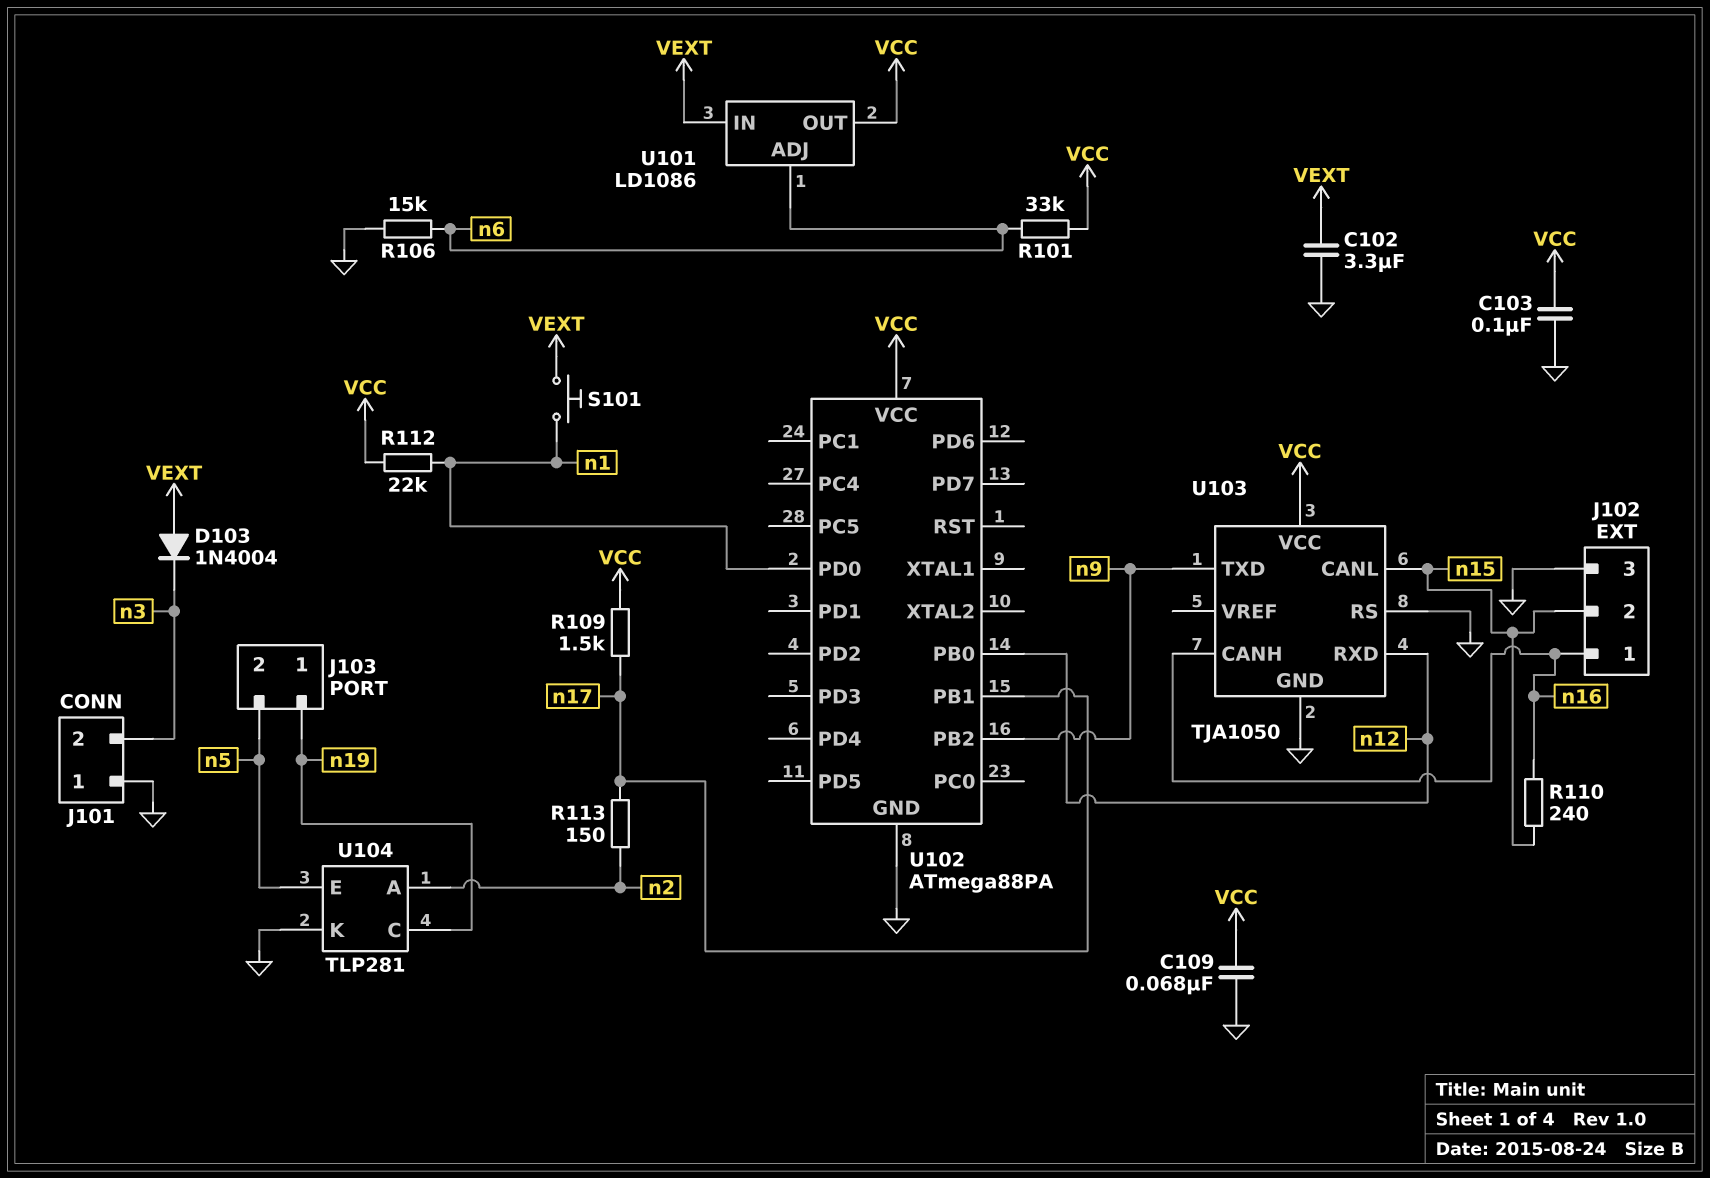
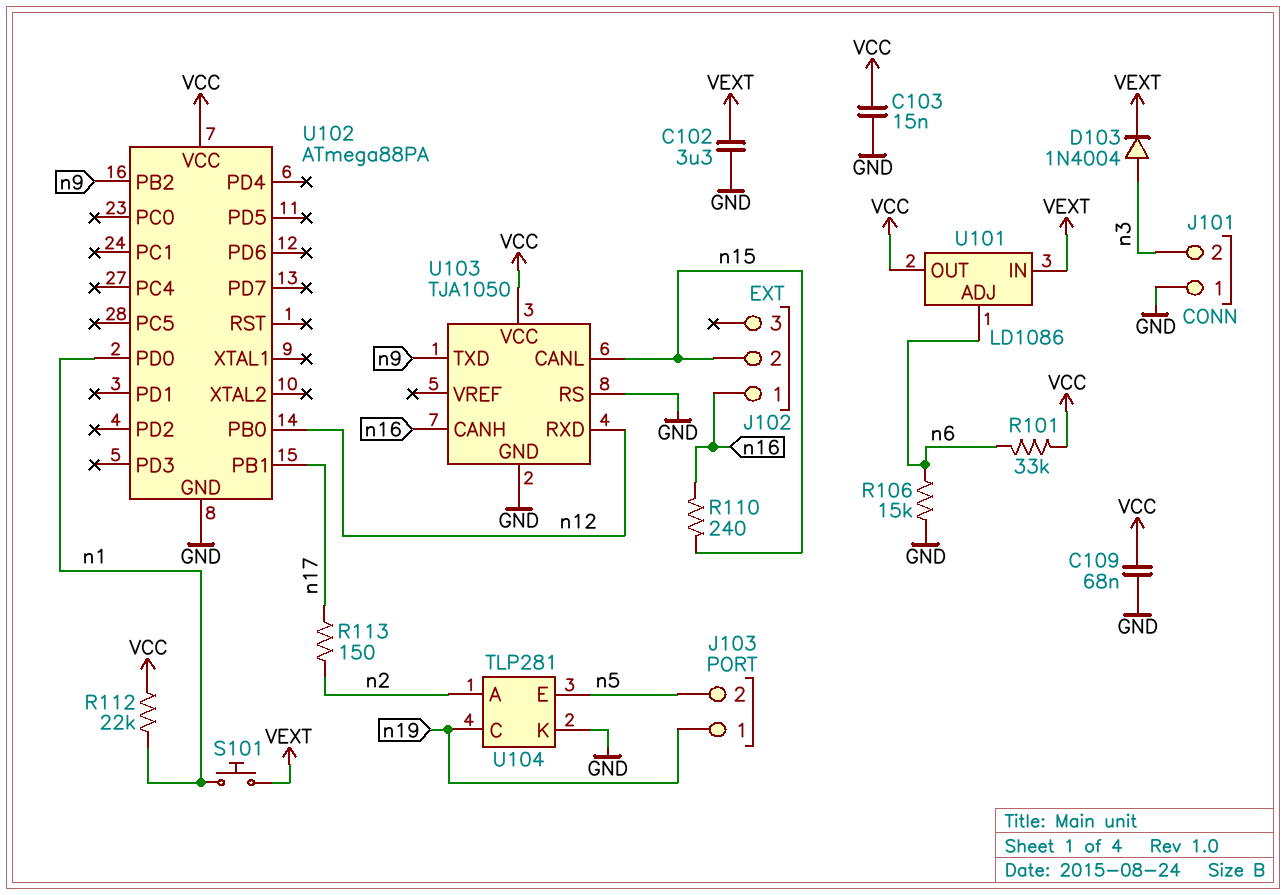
C103: 100nF (GND, VCC) -> 15nF (GND, VCC)
D103: diode 1N4004 (A VEXT, K n3) -> diode 1N4004 (A n3, K VEXT)
J102 pin 3: GND -> none
R109: 1.5k (VCC, n17) -> none

